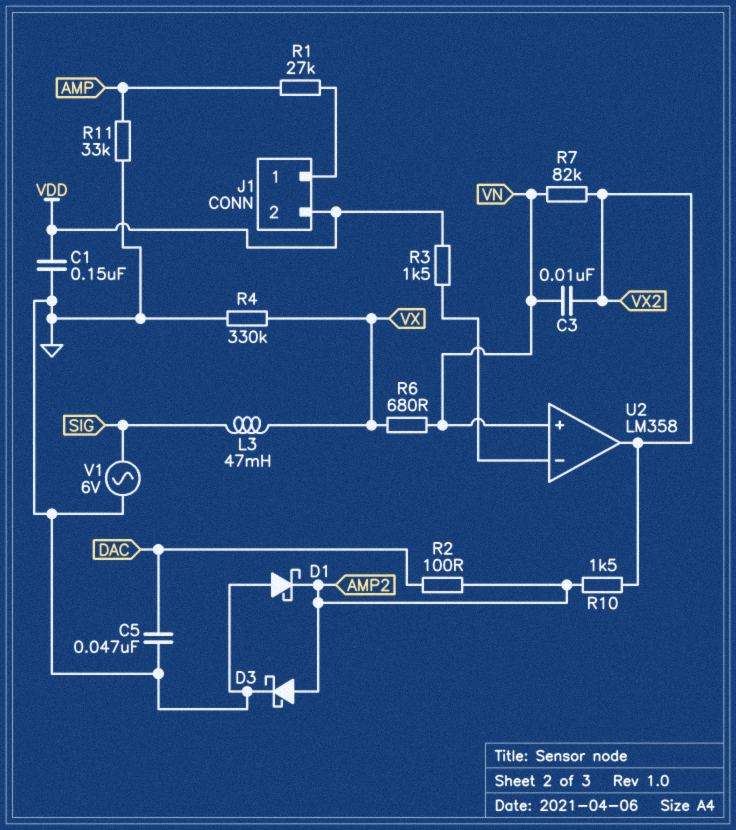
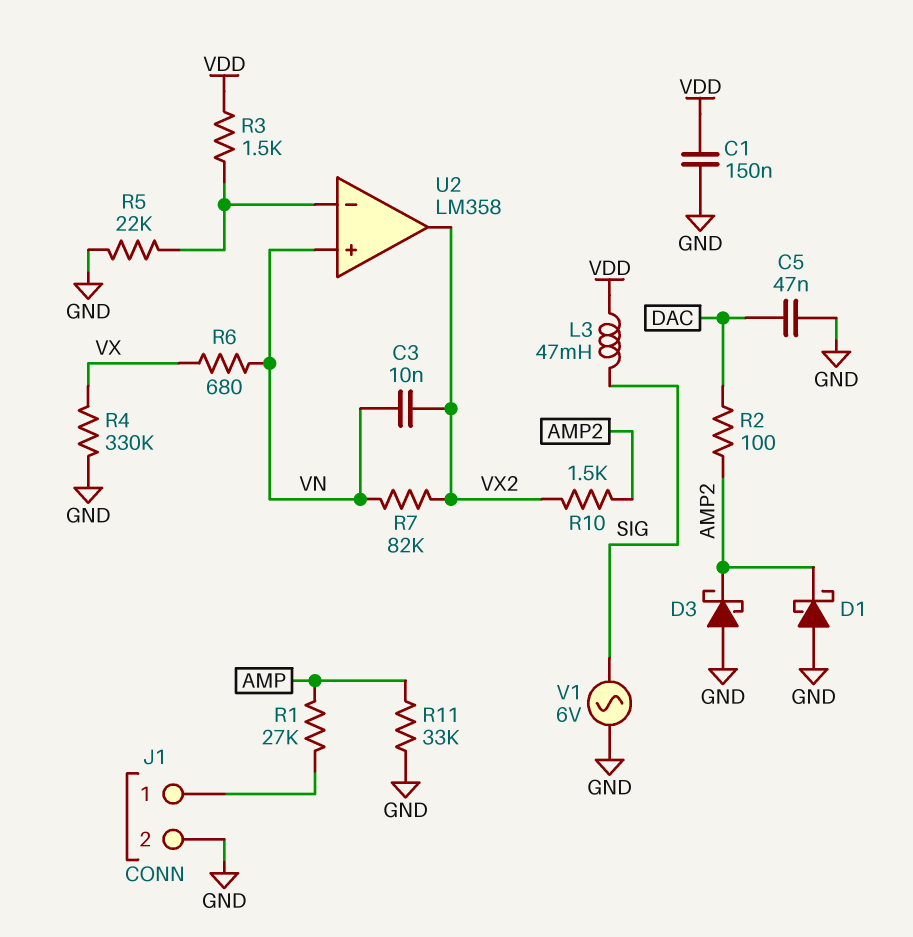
D3: schottky (A AMP2, K GND) -> schottky (A GND, K AMP2)
J1 pin 2: VDD -> GND
L3: 47mH (SIG, VX) -> 47mH (SIG, VDD)
R5: none -> 22k (GND, U2/in-)

